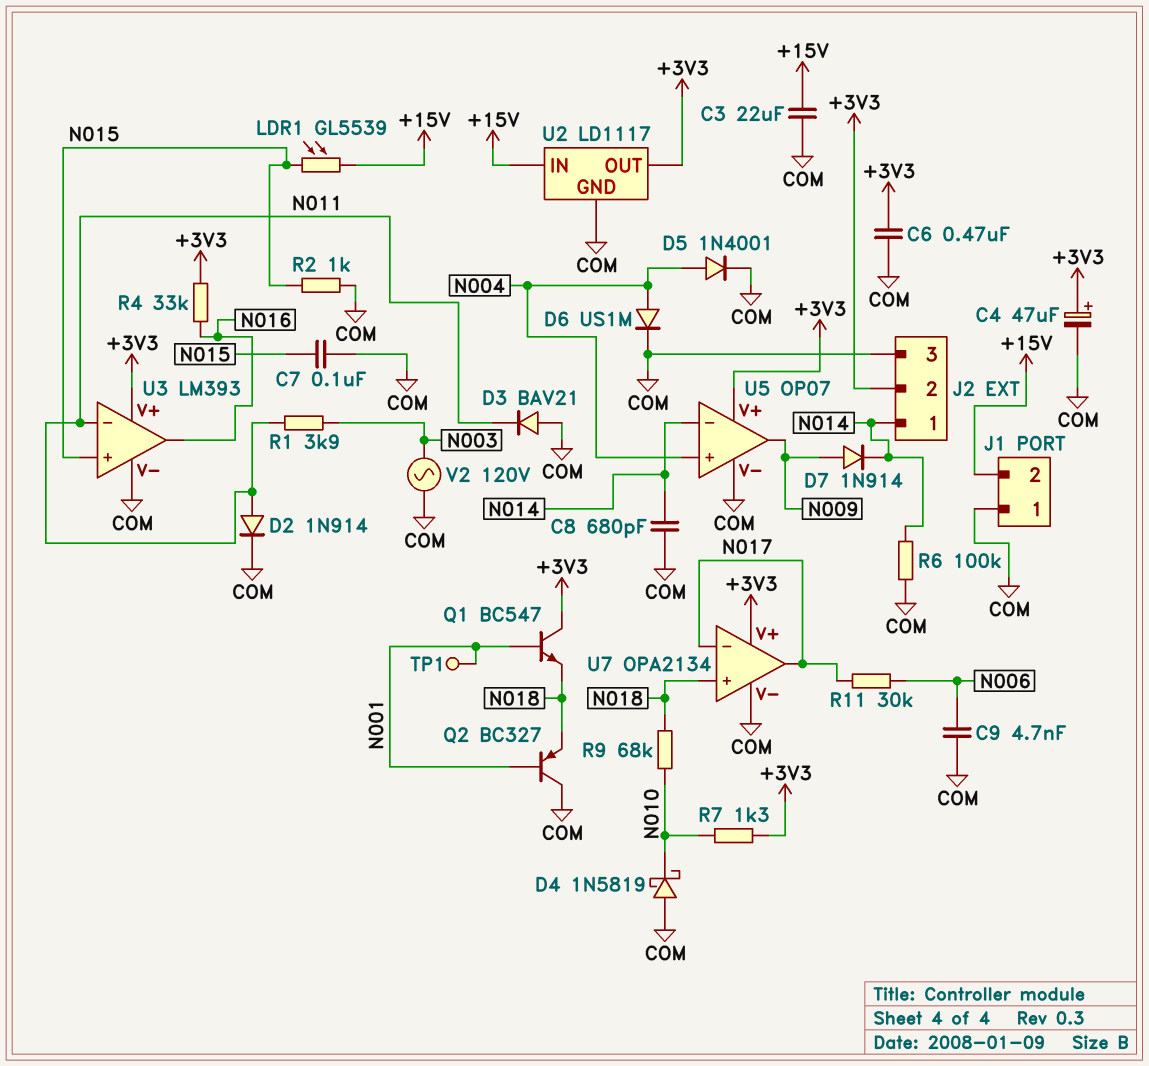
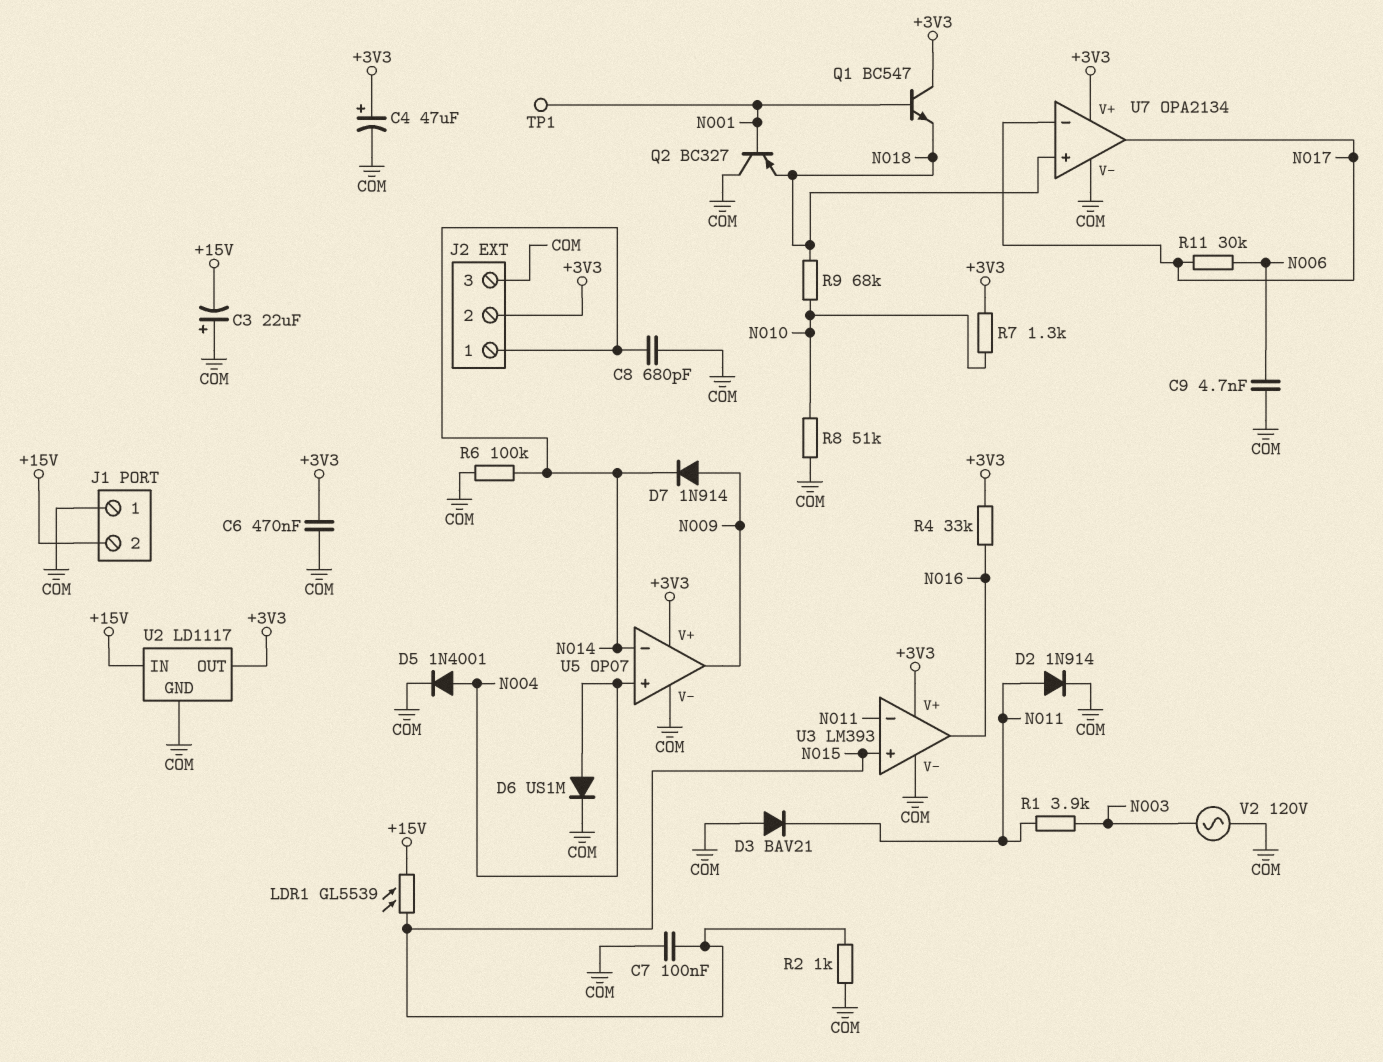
C3: 22uF (+15V, COM) -> 22uF (plus COM, minus +15V)
D4: schottky 1N5819 (A COM, K N010) -> none
R8: none -> 51k (COM, N010)

